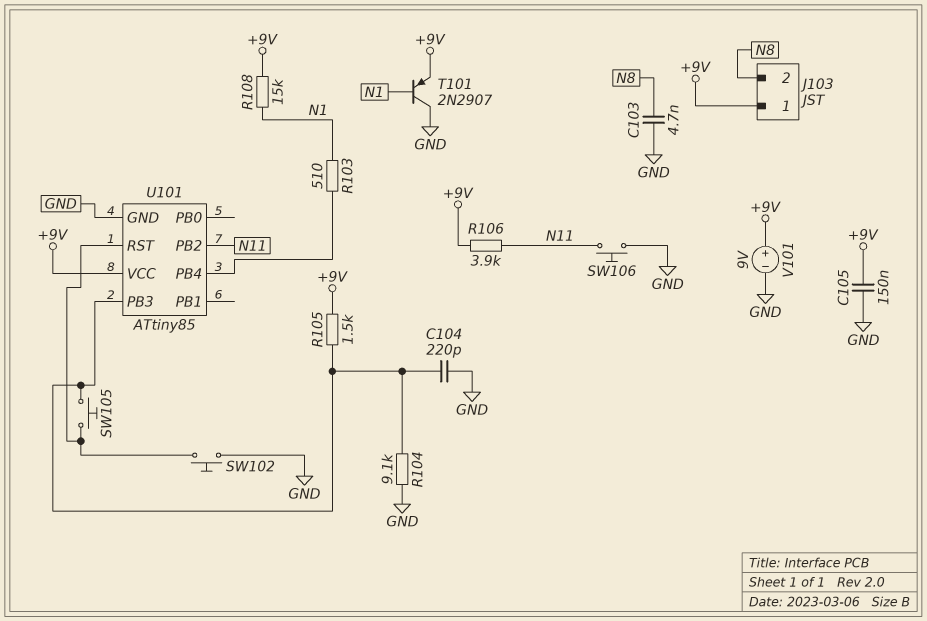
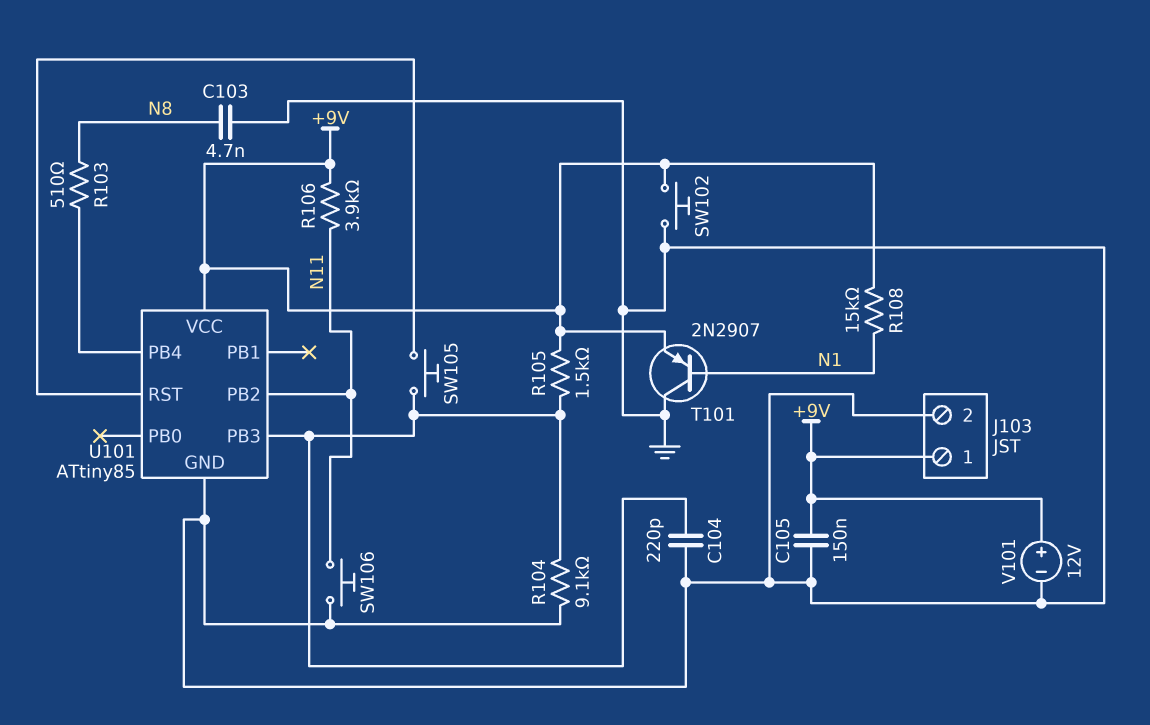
J103 pin 2: N8 -> GND
R103: 510 (N1, U101/PB4) -> 510 (N8, U101/PB4)
SW102: button (GND, U101/RST) -> button (+9V, GND)
V101: 9V (plus +9V, minus GND) -> 12V (plus +9V, minus GND)

